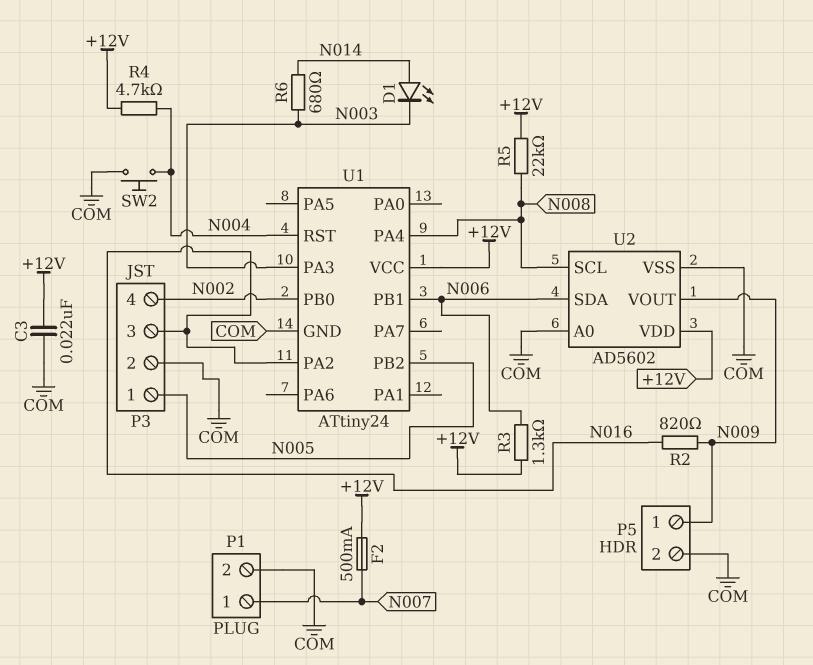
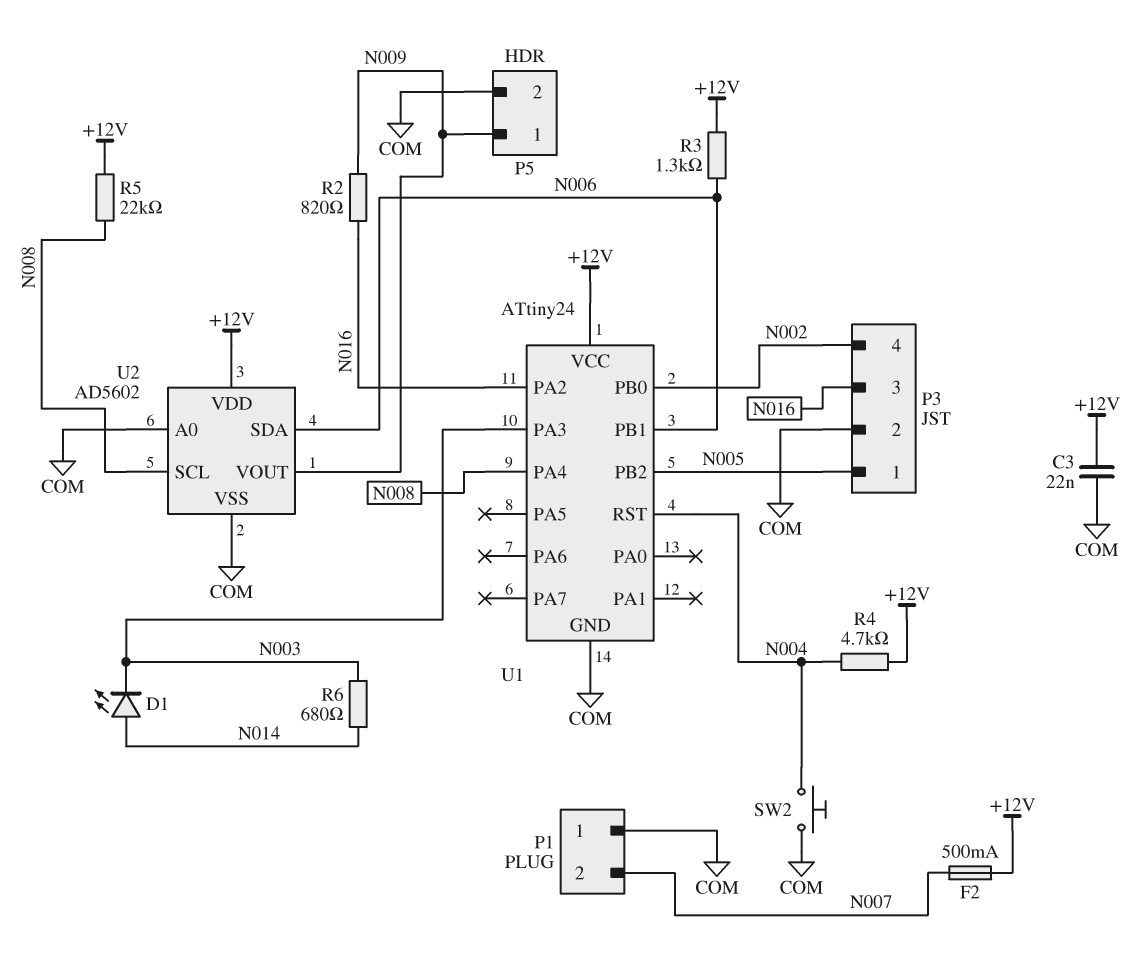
P1 pin 1: N007 -> COM
P1 pin 2: COM -> N007

